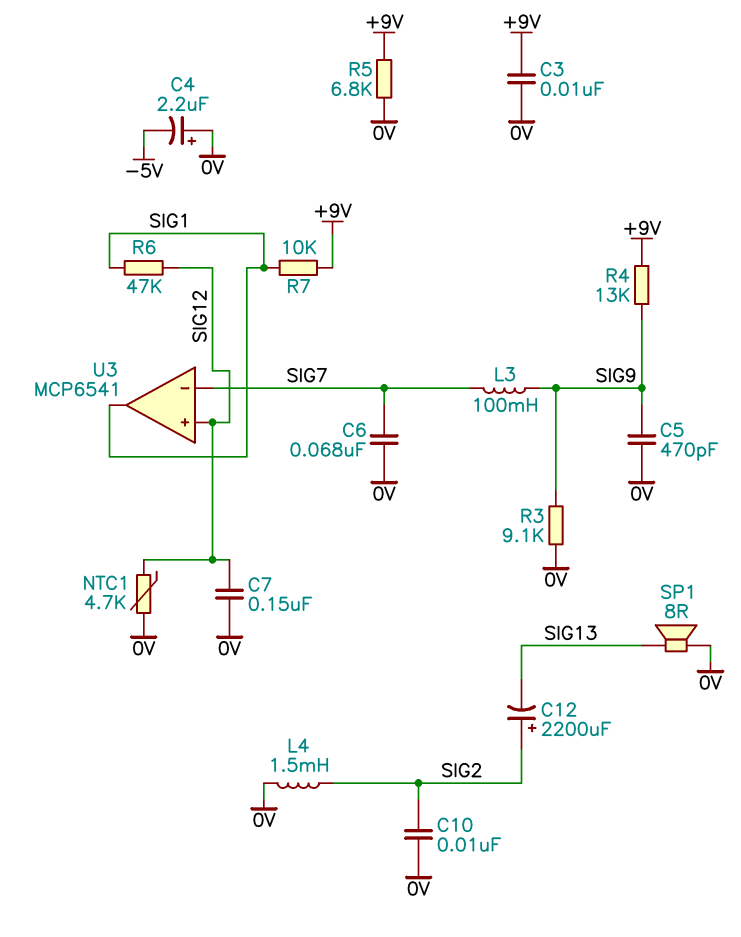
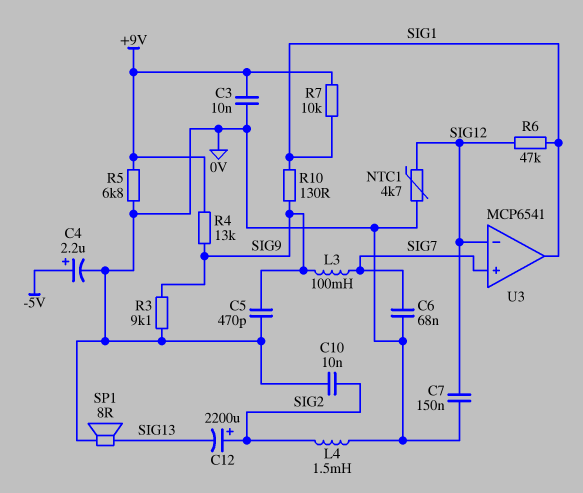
C4: 2.2uF (plus 0V, minus -5V) -> 2.2uF (plus -5V, minus 0V)
R10: none -> 130 (SIG1, SIG9)
U3 pin in+: SIG12 -> SIG7
U3 pin in-: SIG7 -> SIG12

